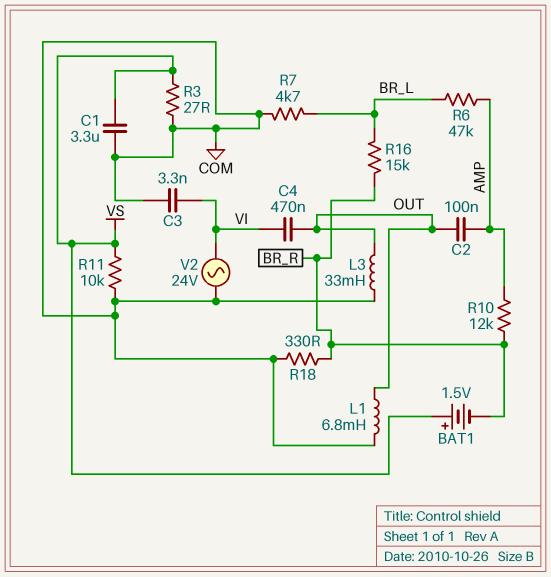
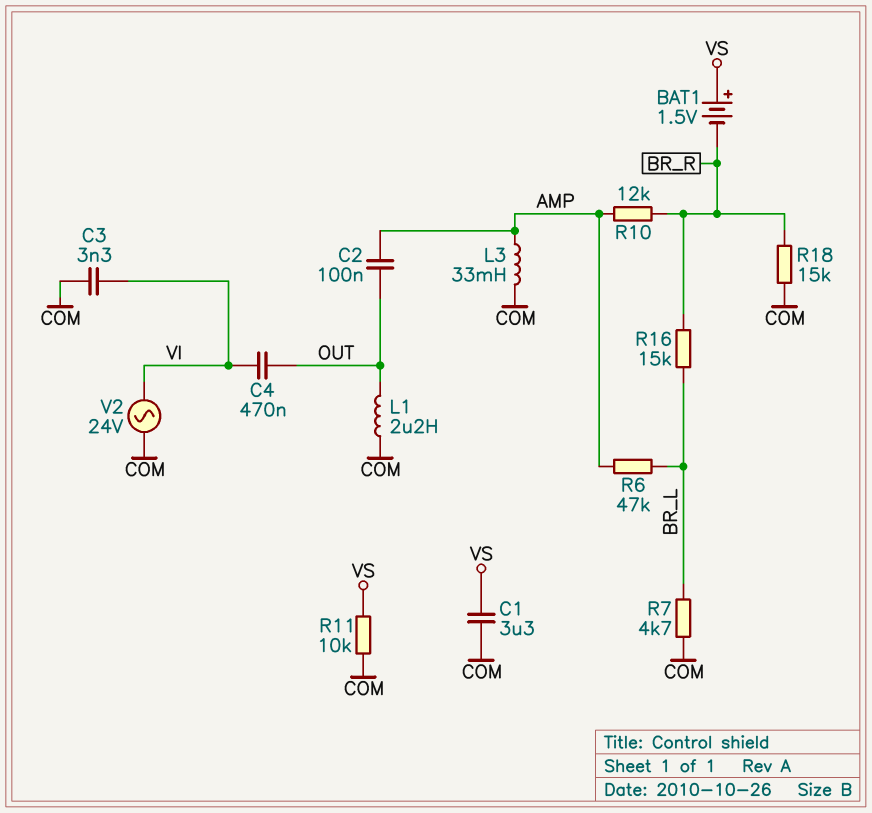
L1: 6.8mH (COM, OUT) -> 2.2uH (COM, OUT)
L3: 33mH (COM, OUT) -> 33mH (AMP, COM)
R3: 27 (COM, VS) -> none
R18: 330 (BR_R, COM) -> 15k (BR_R, COM)

